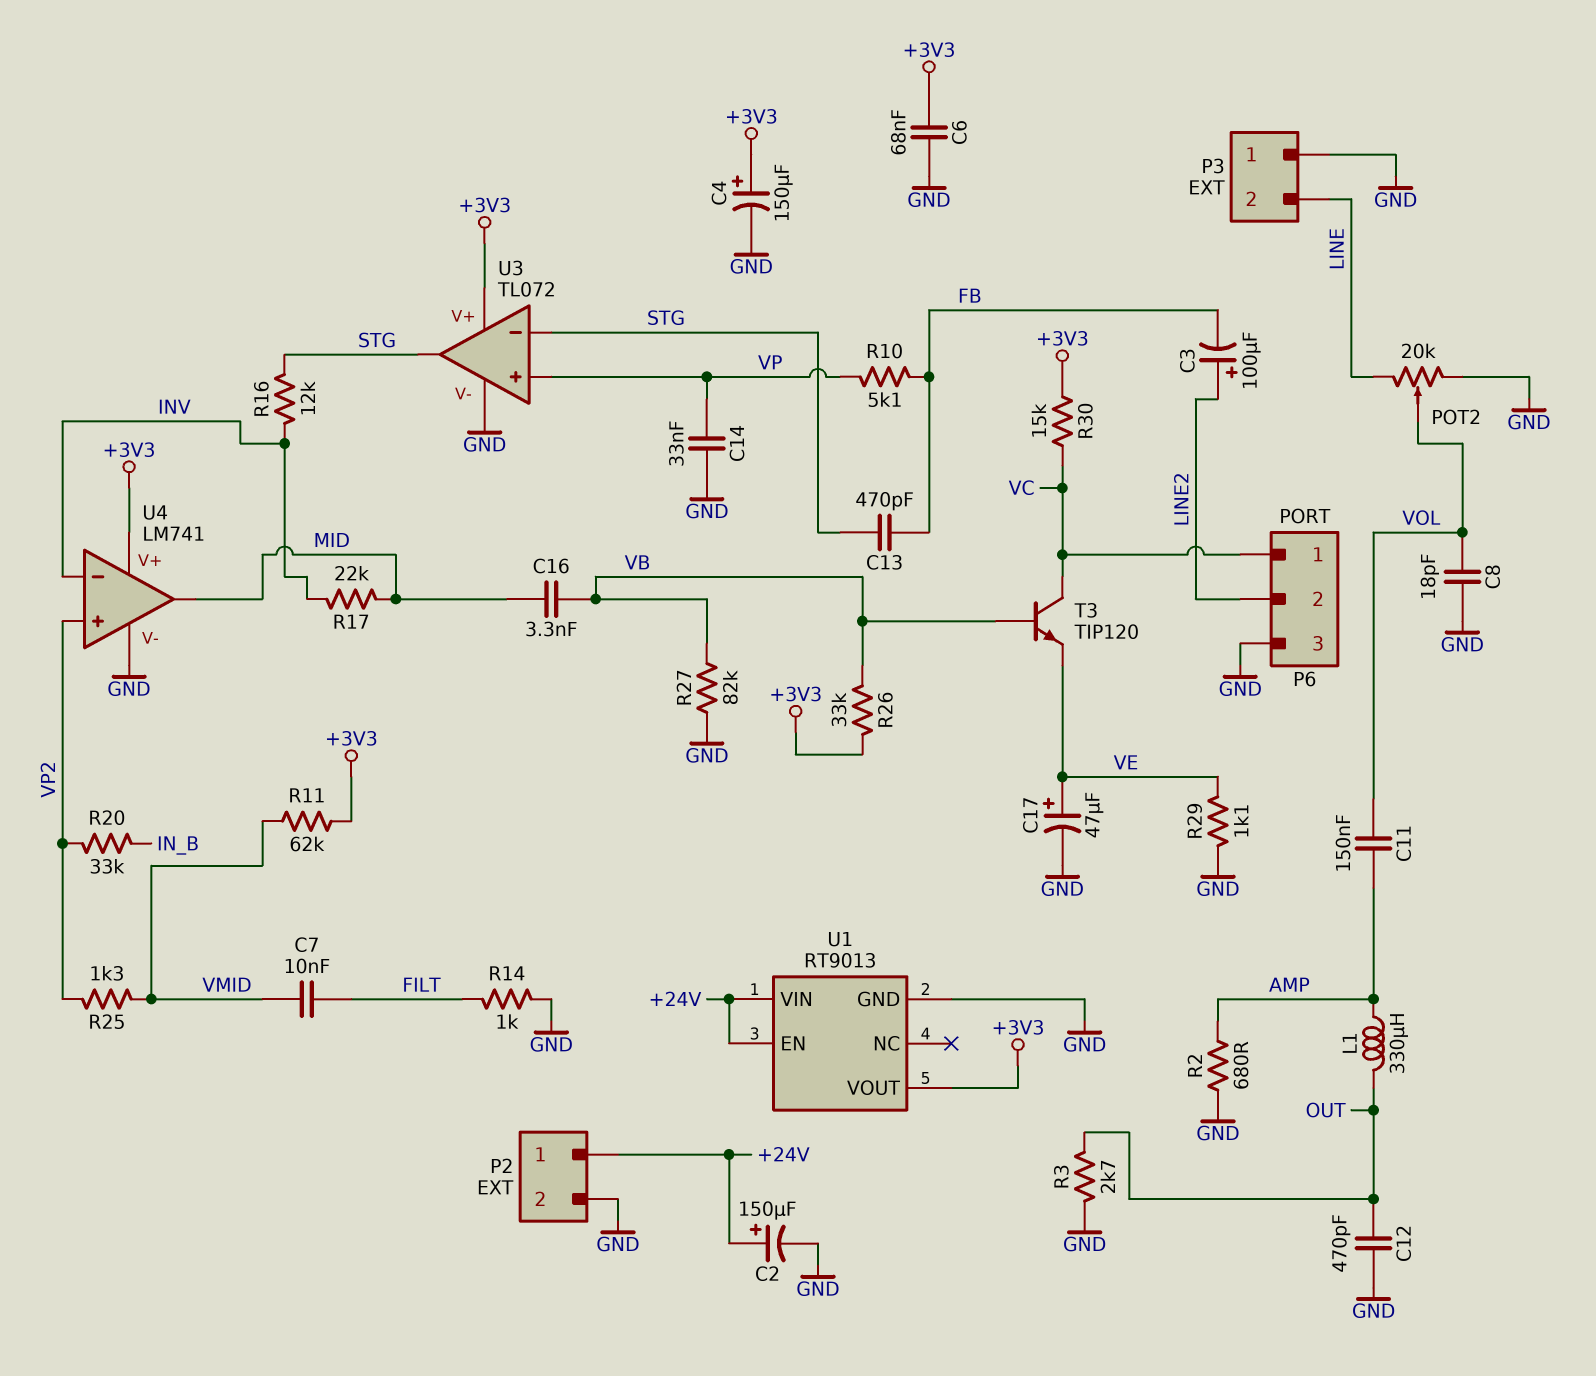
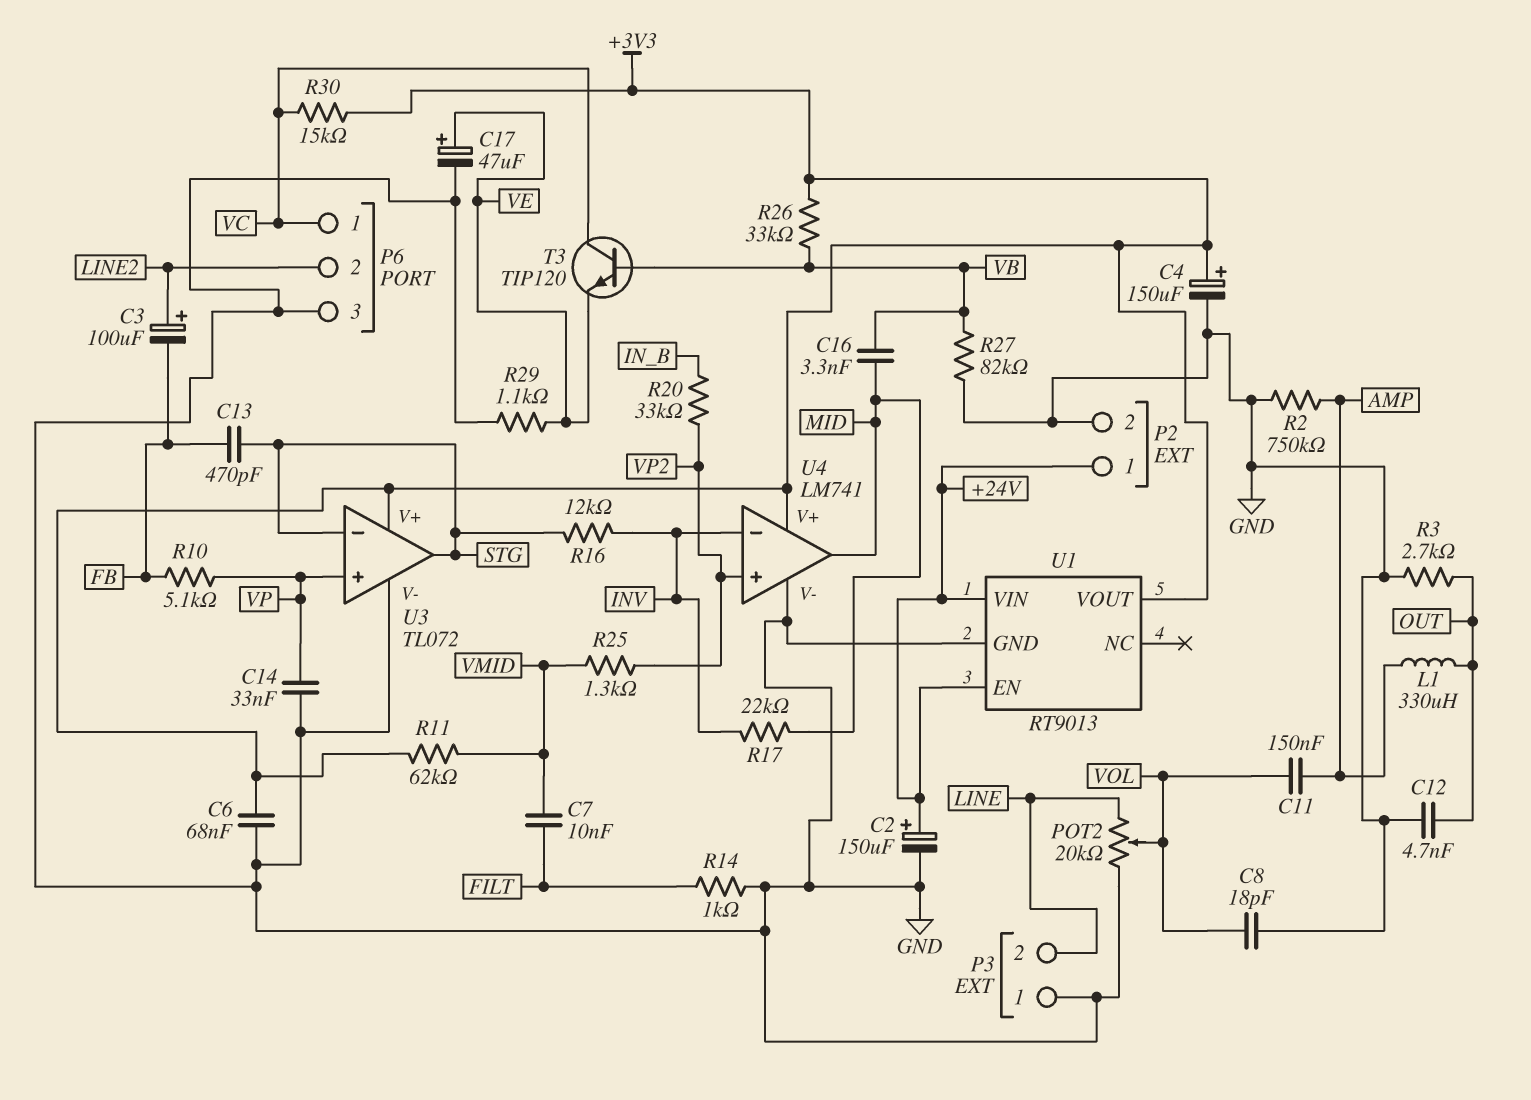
C12: 470pF (GND, OUT) -> 4.7nF (GND, OUT)
R2: 680 (AMP, GND) -> 750k (AMP, GND)

